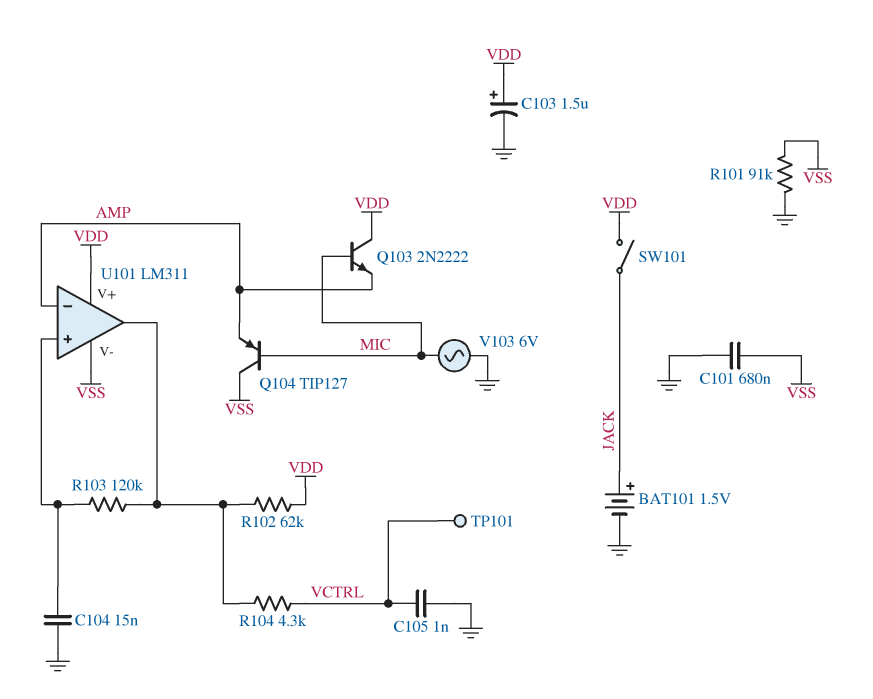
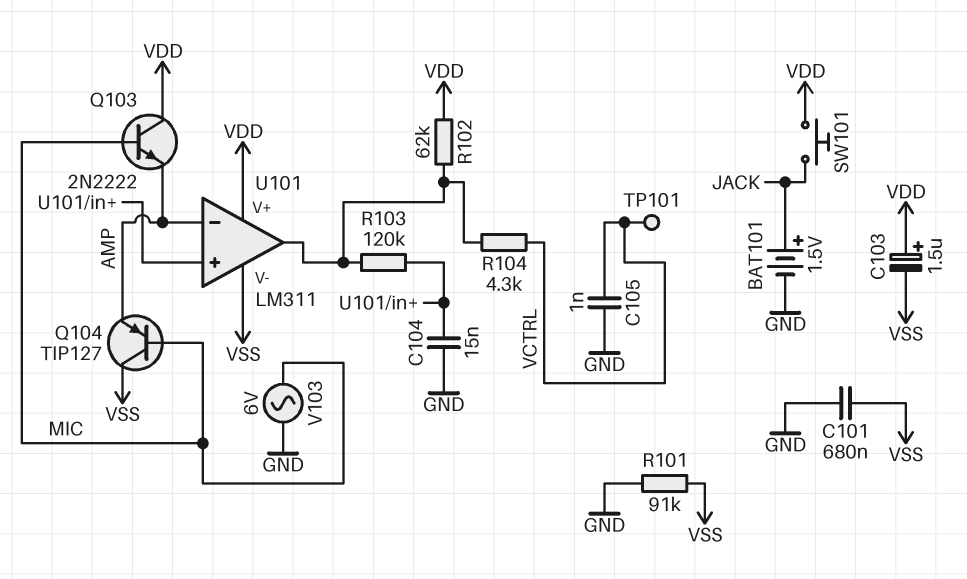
C103: 1.5uF (plus VDD, minus GND) -> 1.5uF (plus VDD, minus VSS)
SW101: switch (JACK, VDD) -> button (JACK, VDD)

